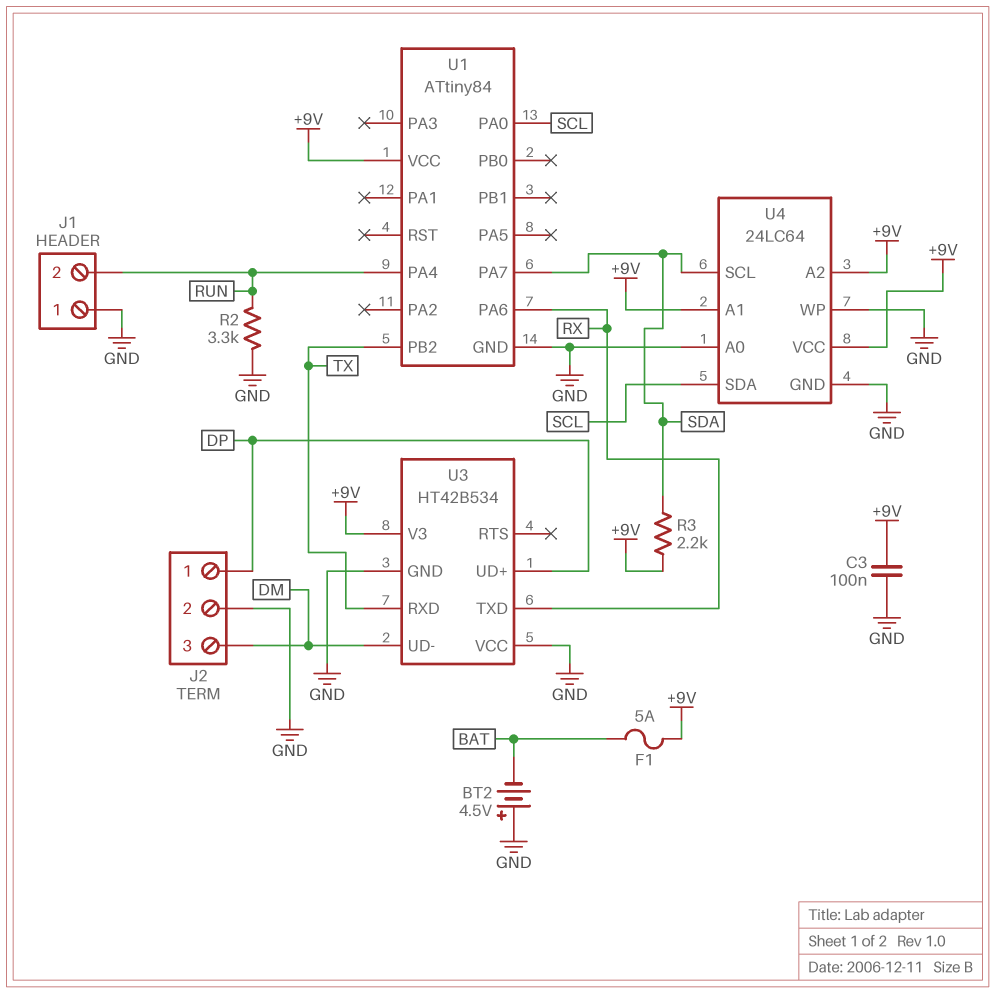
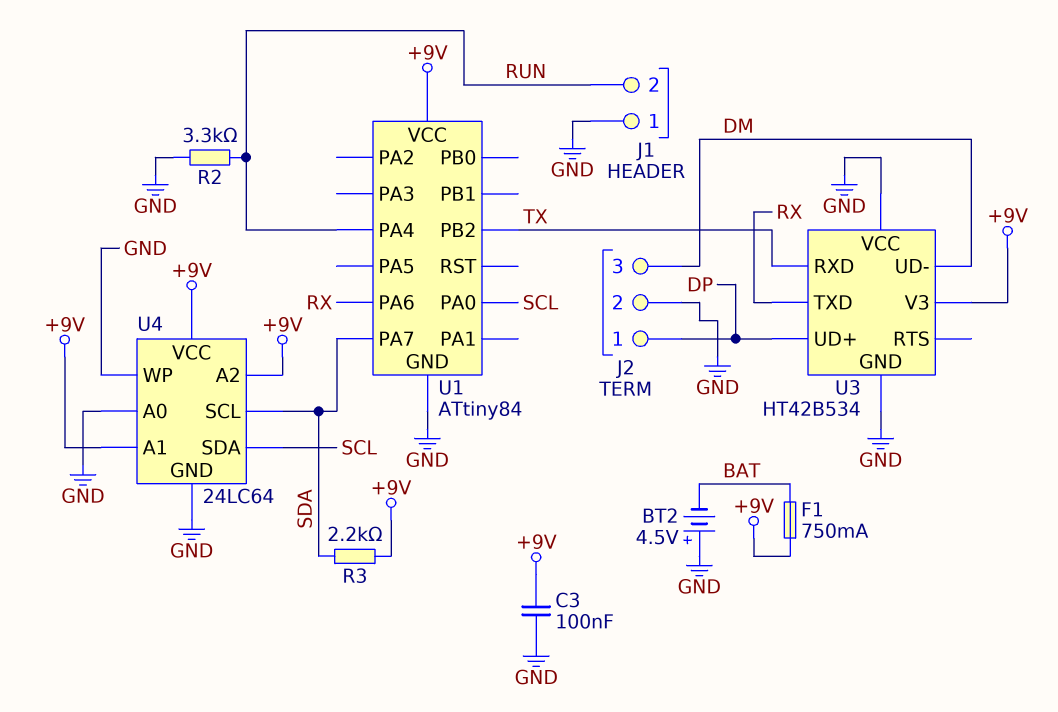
F1: 5A (+9V, BAT) -> 750mA (+9V, BAT)

